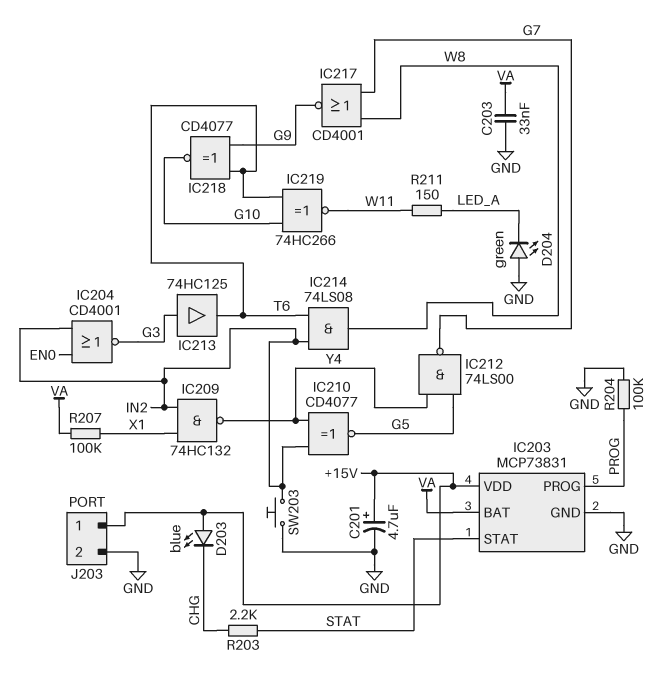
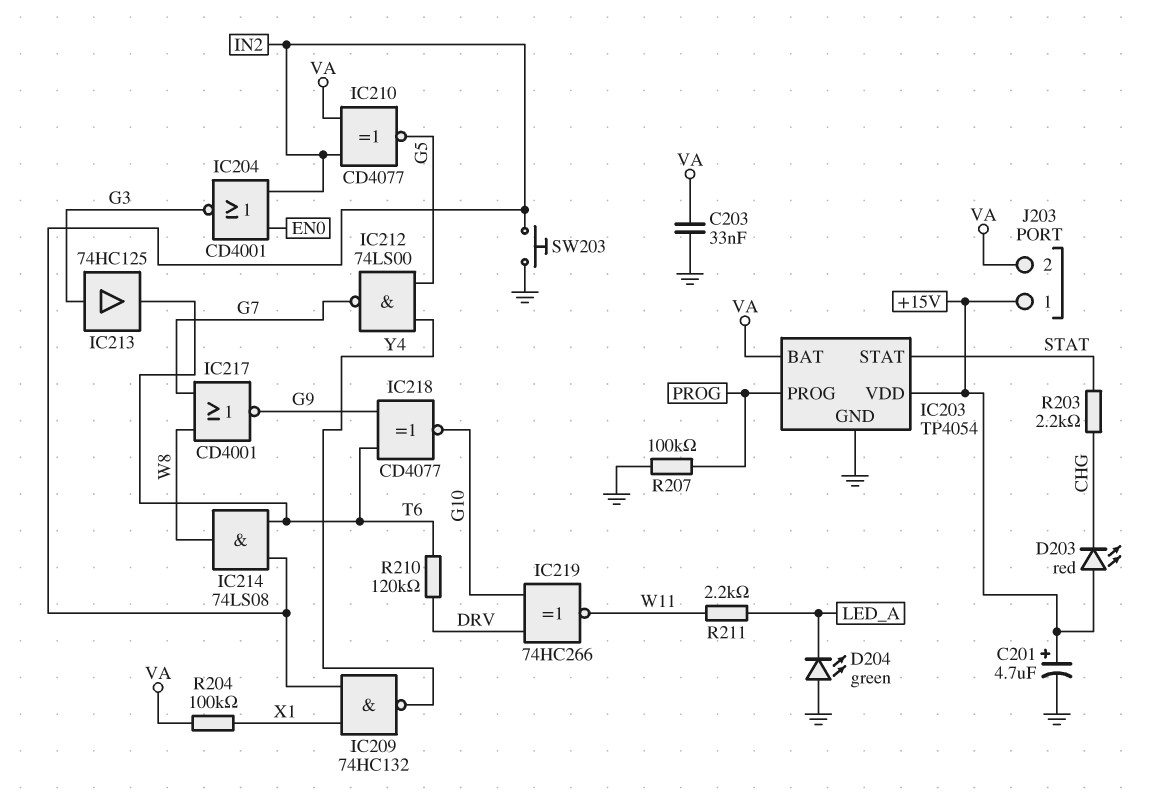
D203: LED blue (A +15V, K CHG) -> LED red (A +15V, K CHG)
IC203: MCP73831 -> TP4054
IC210: XNOR CD4077 (in IN2, in Y4, out G5) -> XNOR CD4077 (in IN2, in VA, out G5)
IC219: XNOR 74HC266 (in G10, in T6, out W11) -> XNOR 74HC266 (in DRV, in G10, out W11)
J203 pin 2: GND -> VA
R204: 100k (GND, PROG) -> 100k (VA, X1)
R207: 100k (VA, X1) -> 100k (GND, PROG)
R210: none -> 120k (DRV, T6)
R211: 150 (LED_A, W11) -> 2.2k (LED_A, W11)

